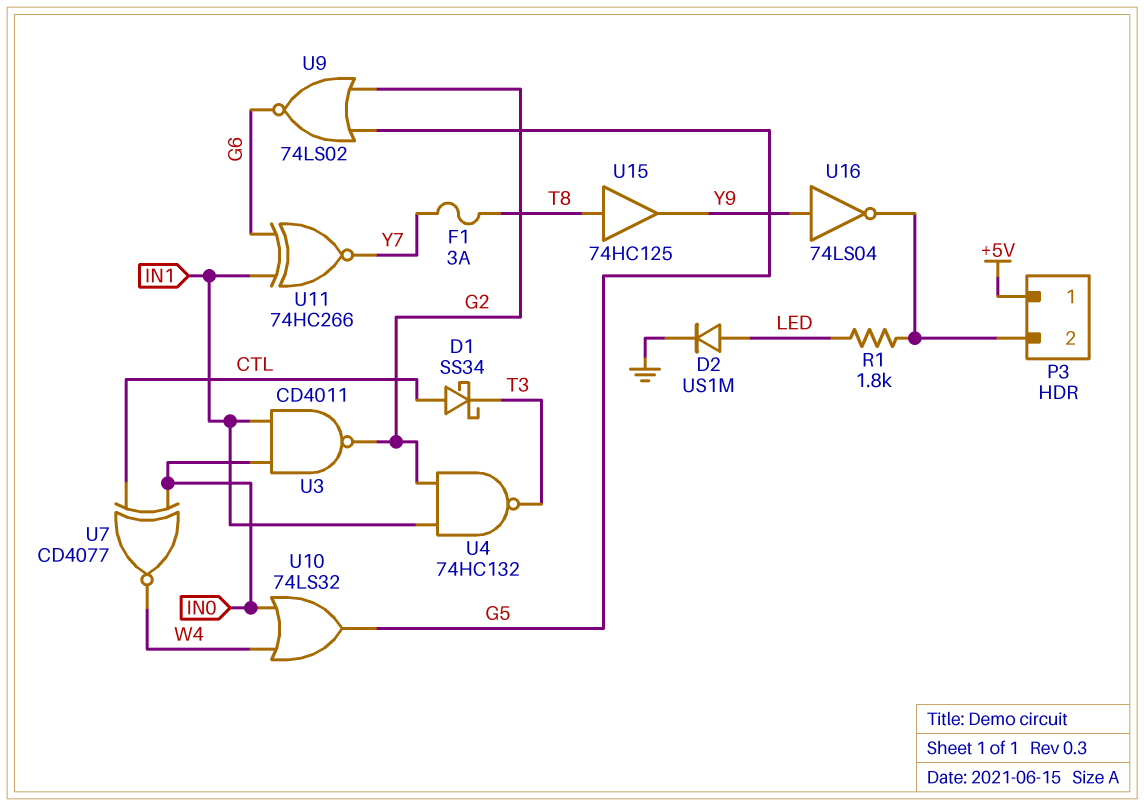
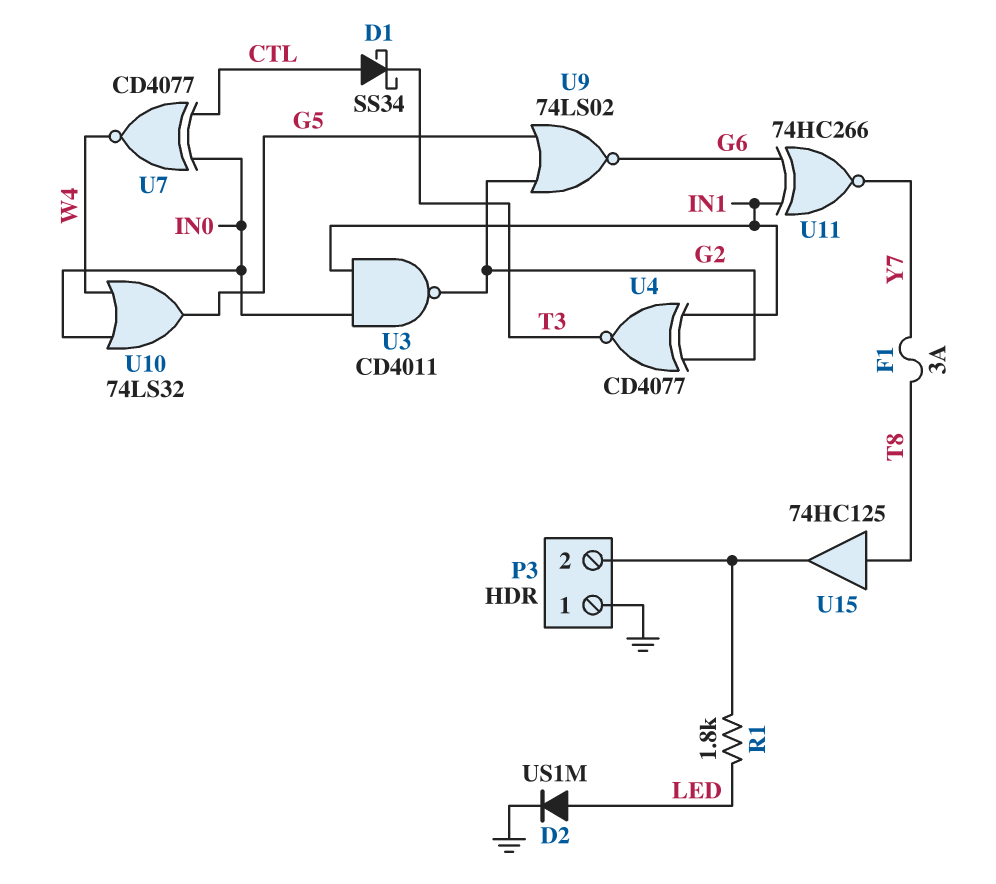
P3 pin 1: +5V -> GND
U4: NAND 74HC132 (in G2, in IN1, out T3) -> XNOR CD4077 (in G2, in IN1, out T3)
U15: buffer 74HC125 (in T8, out Y9) -> buffer 74HC125 (in T8, out P3/2)
U16: NOT 74LS04 (in Y9, out P3/2) -> none

